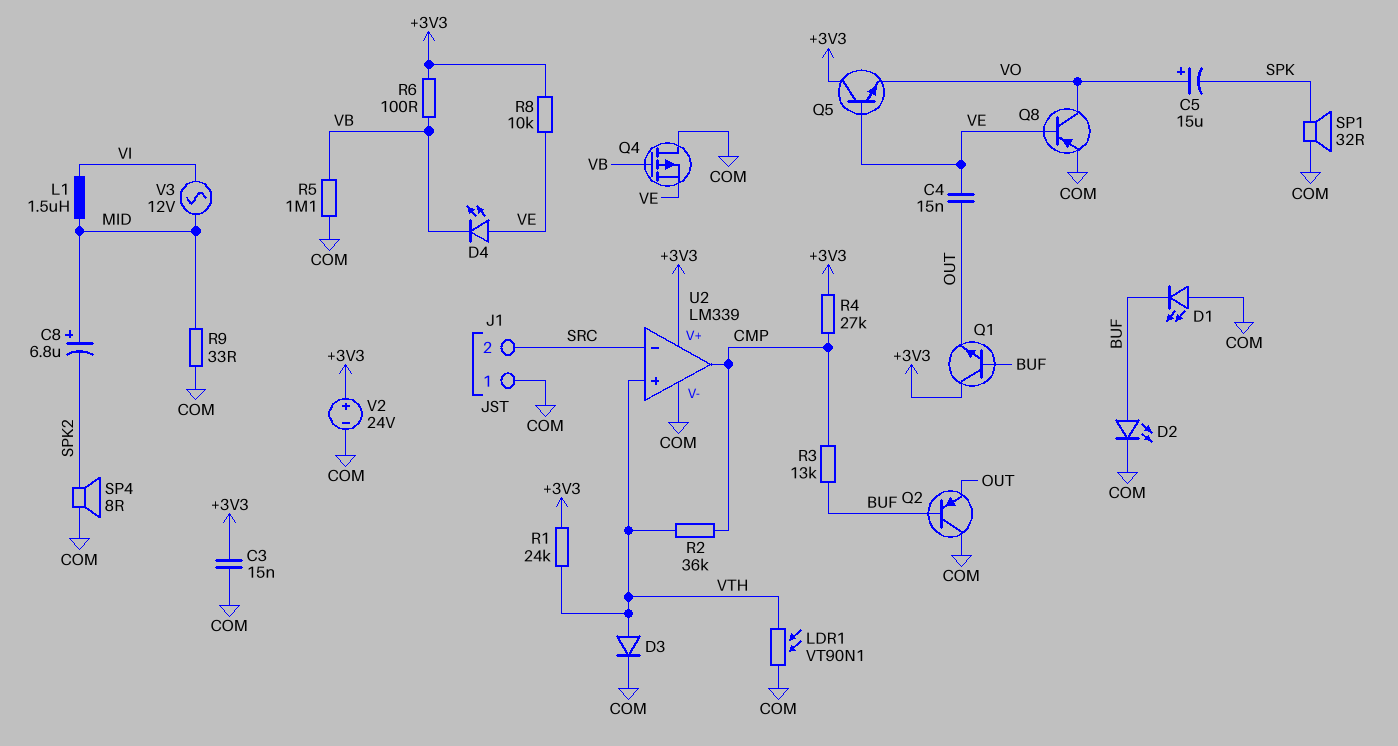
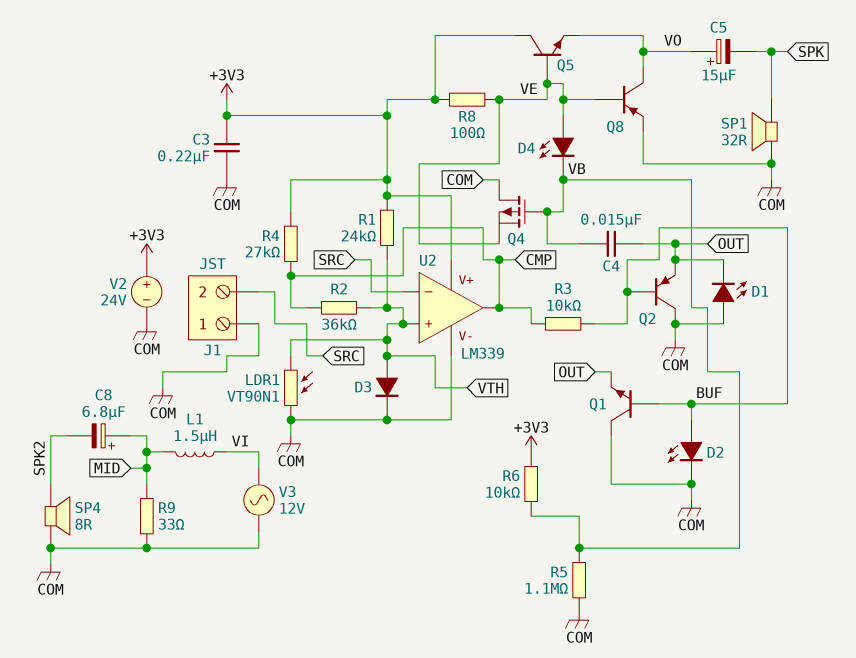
C3: 15nF (+3V3, COM) -> 220nF (+3V3, COM)
C4: 15nF (OUT, VE) -> 15nF (OUT, VB)
D1: LED (A COM, K BUF) -> LED (A COM, K OUT)
Q1: NPN (B BUF, C +3V3, E OUT) -> NPN (B BUF, C COM, E OUT)
R3: 13k (BUF, CMP) -> 10k (BUF, CMP)
R6: 100 (+3V3, VB) -> 10k (+3V3, VB)
R8: 10k (+3V3, VE) -> 100 (+3V3, VE)
V3: AC 12V (MID, VI) -> AC 12V (COM, VI)

